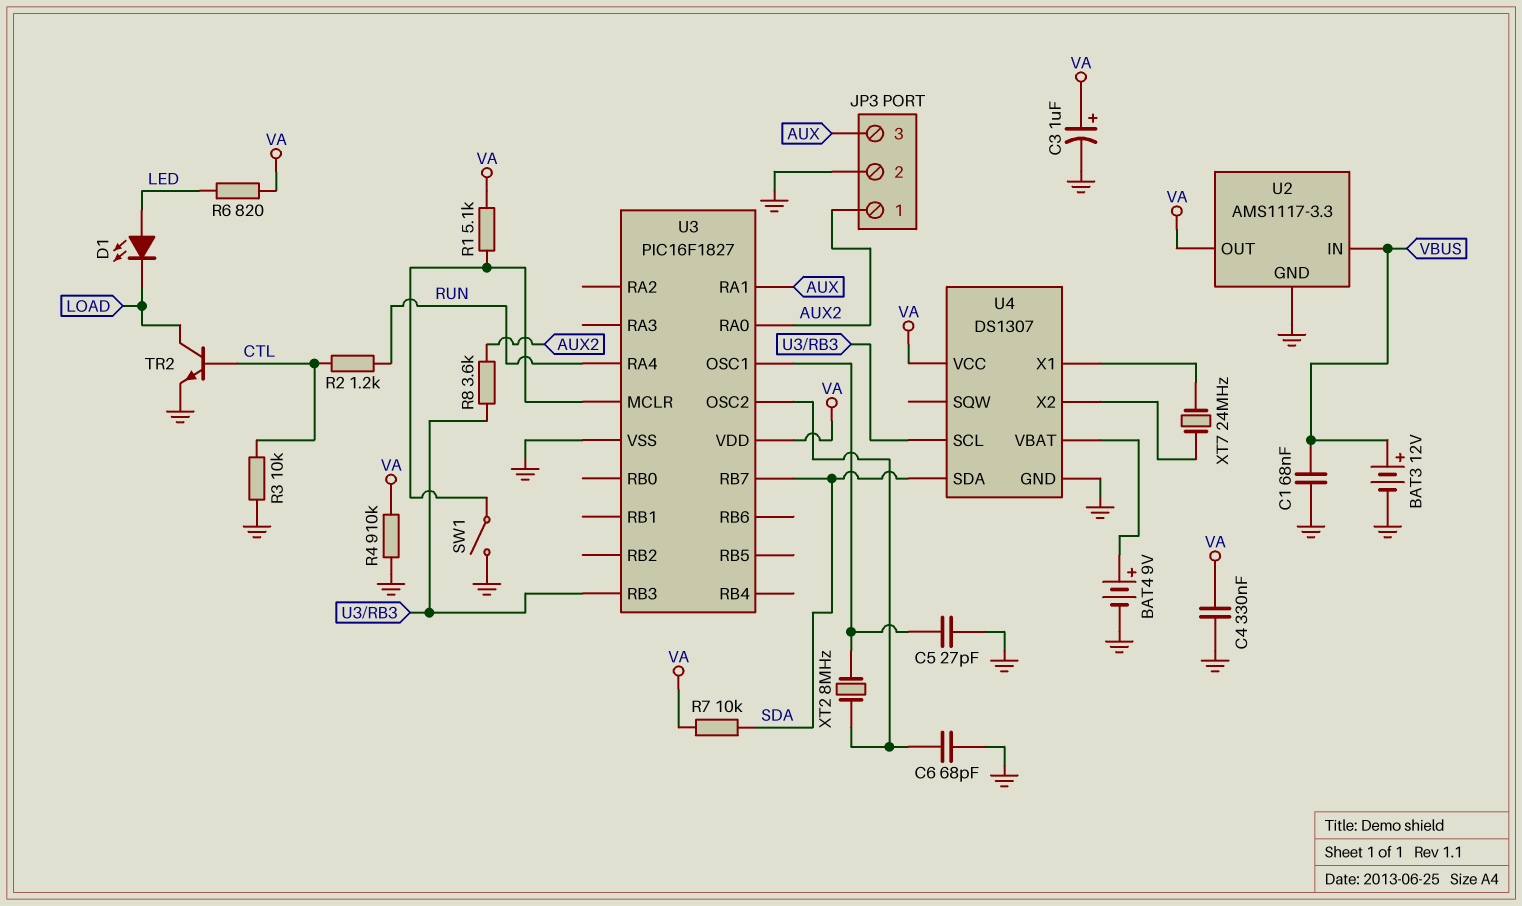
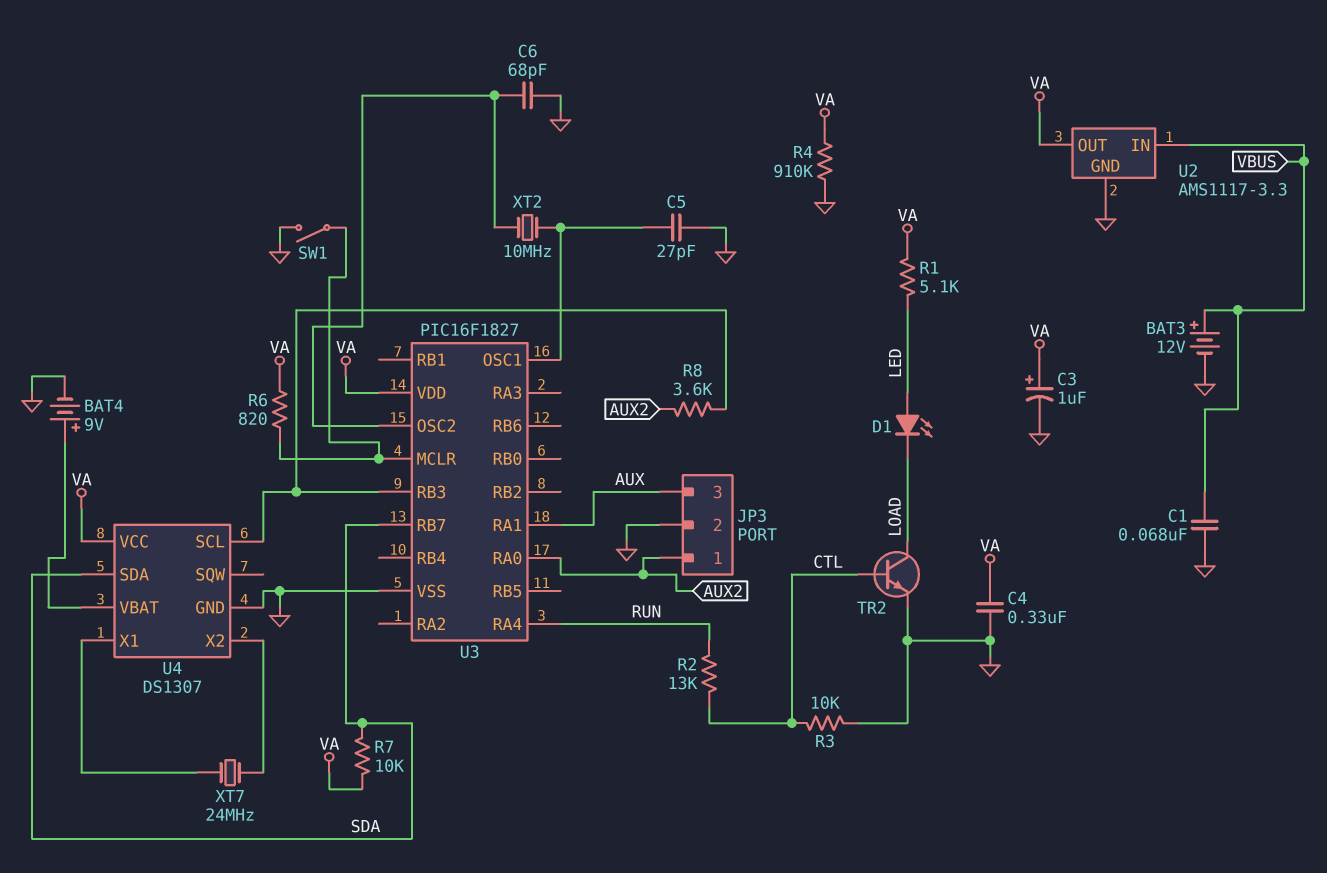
R1: 5.1k (U3/MCLR, VA) -> 5.1k (LED, VA)
R2: 1.2k (CTL, RUN) -> 13k (CTL, RUN)
R6: 820 (LED, VA) -> 820 (U3/MCLR, VA)
XT2: 8MHz (U3/OSC1, U3/OSC2) -> 10MHz (U3/OSC1, U3/OSC2)

